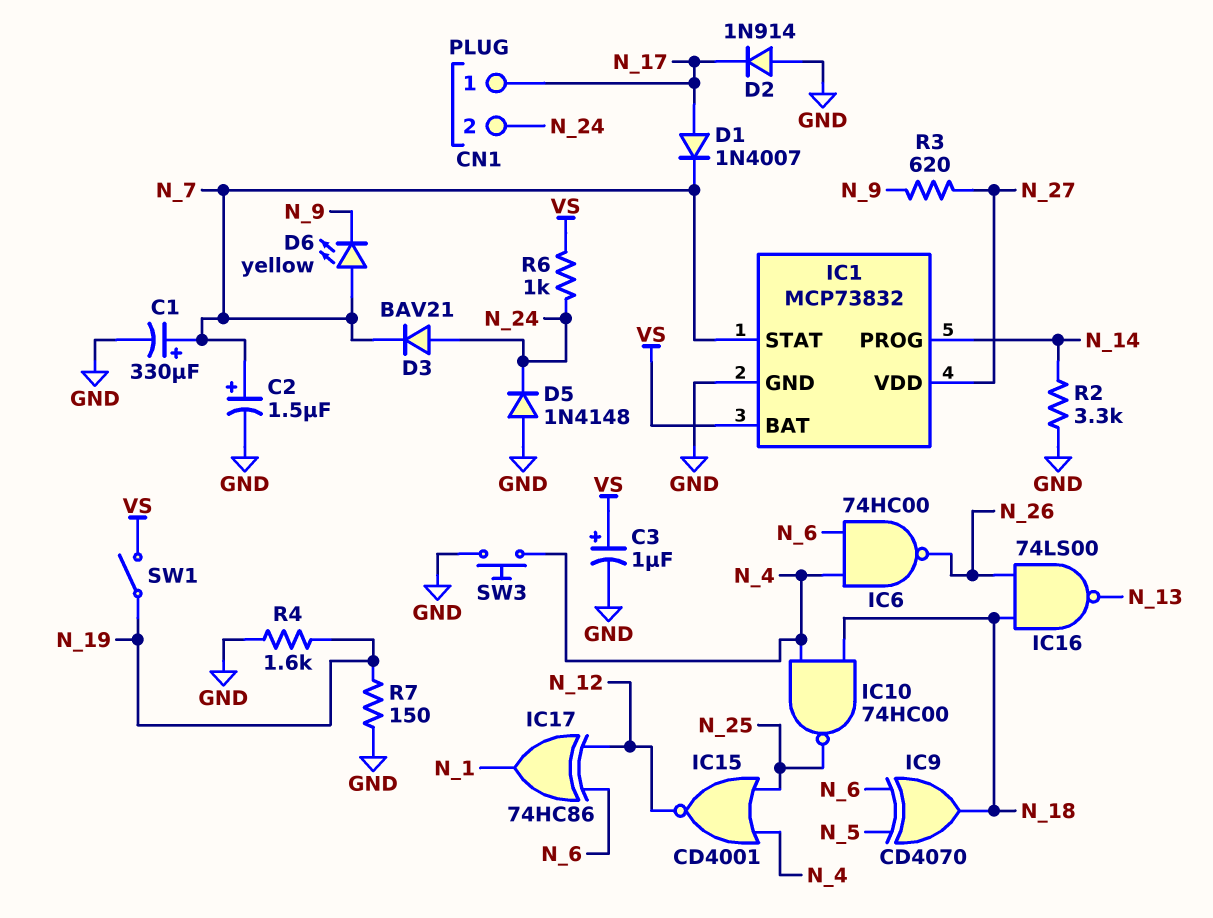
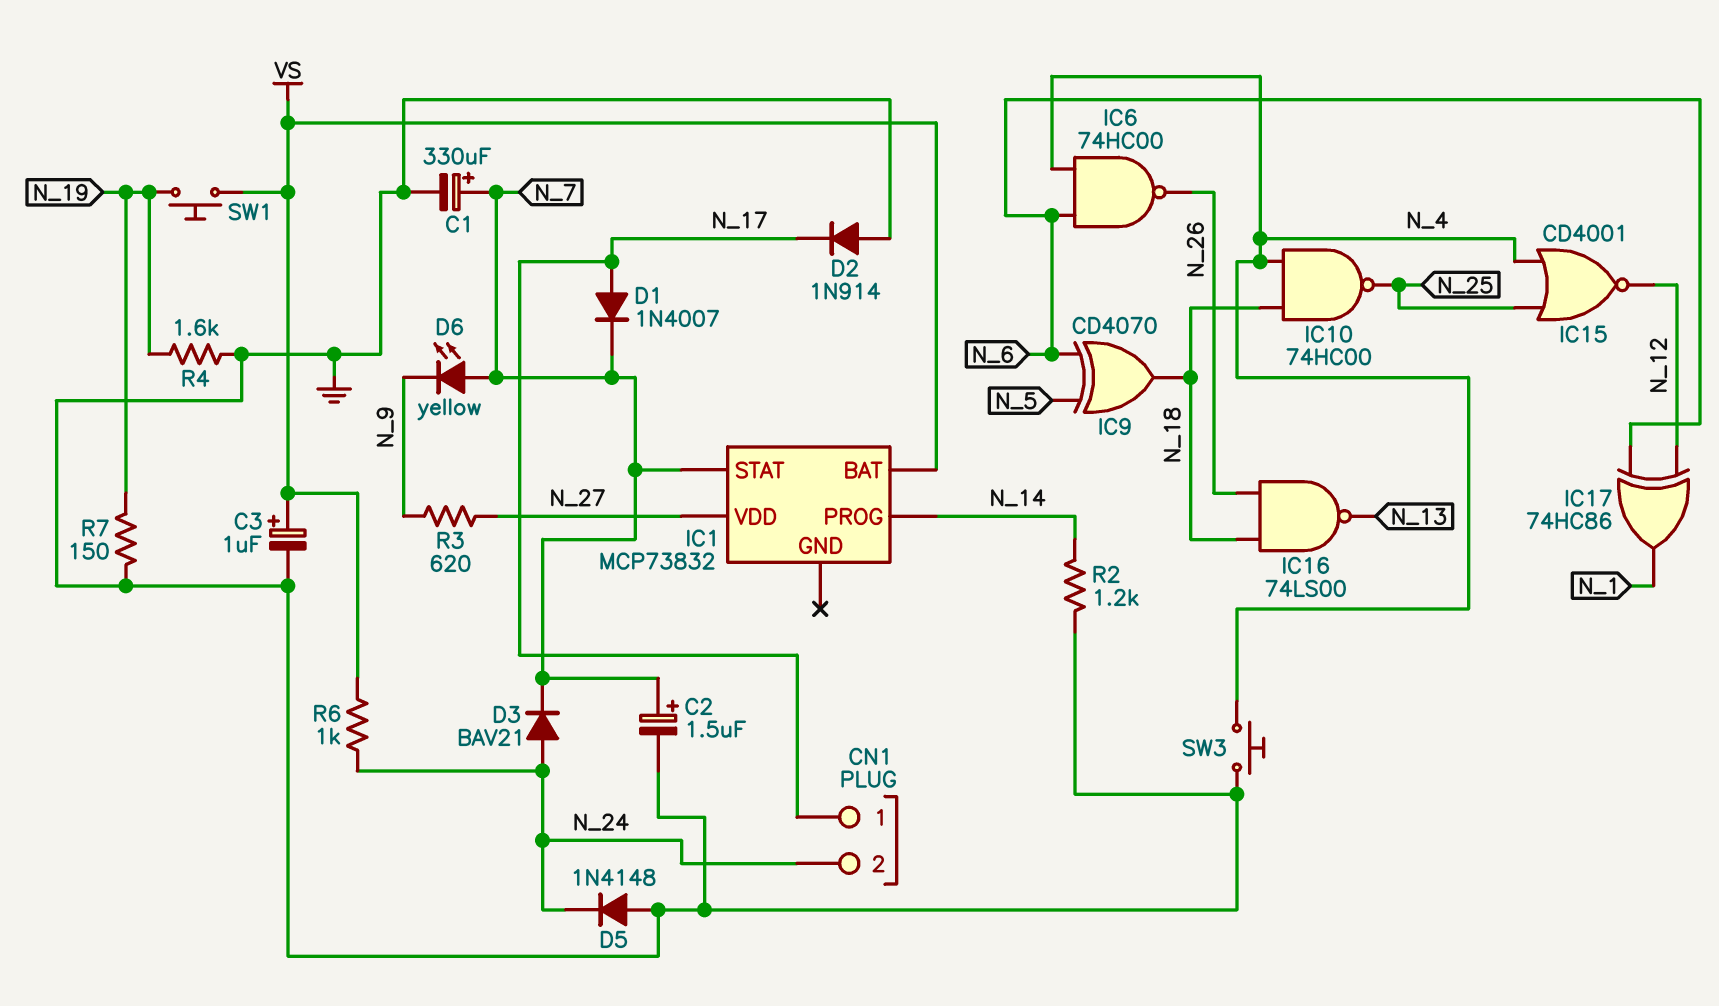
IC1 pin GND: GND -> none
R2: 3.3k (GND, N_14) -> 1.2k (GND, N_14)
SW1: switch (N_19, VS) -> button (N_19, VS)

